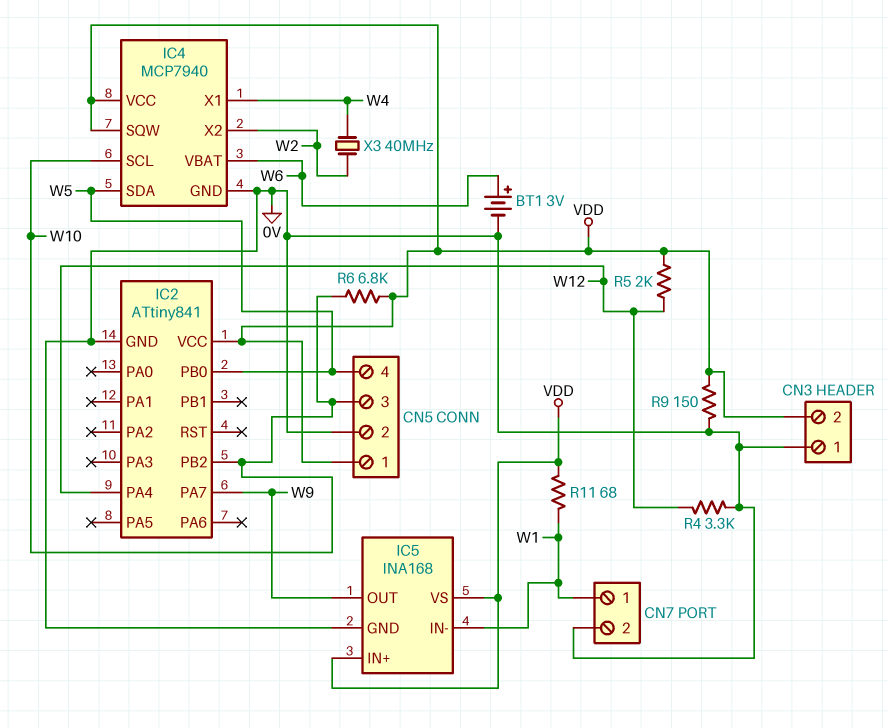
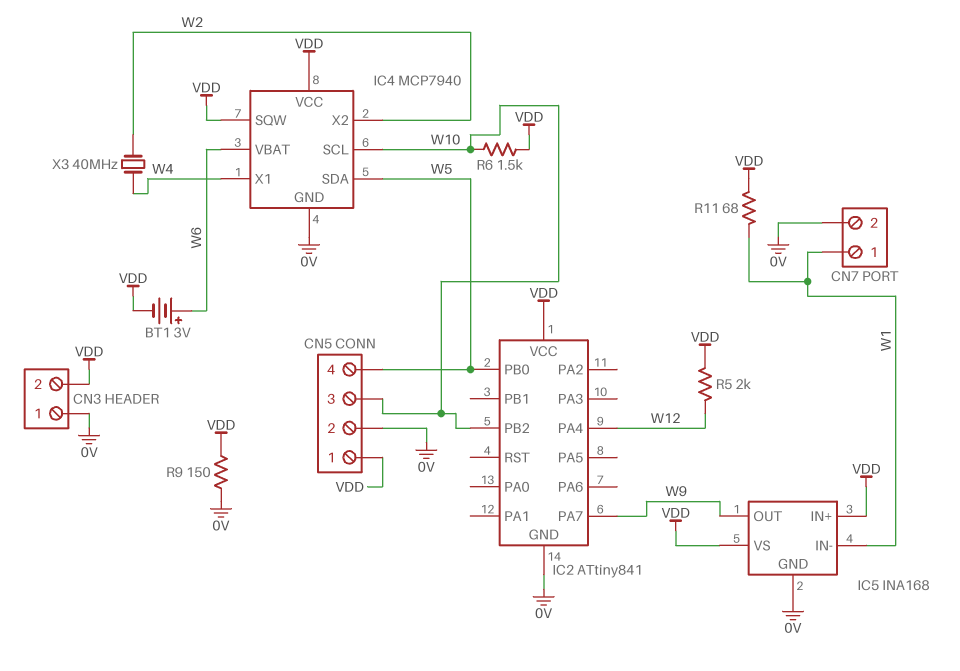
BT1: 3V (plus W6, minus 0V) -> 3V (plus W6, minus VDD)
R4: 3.3k (0V, W12) -> none
R6: 6.8k (VDD, W10) -> 1.5k (VDD, W10)

